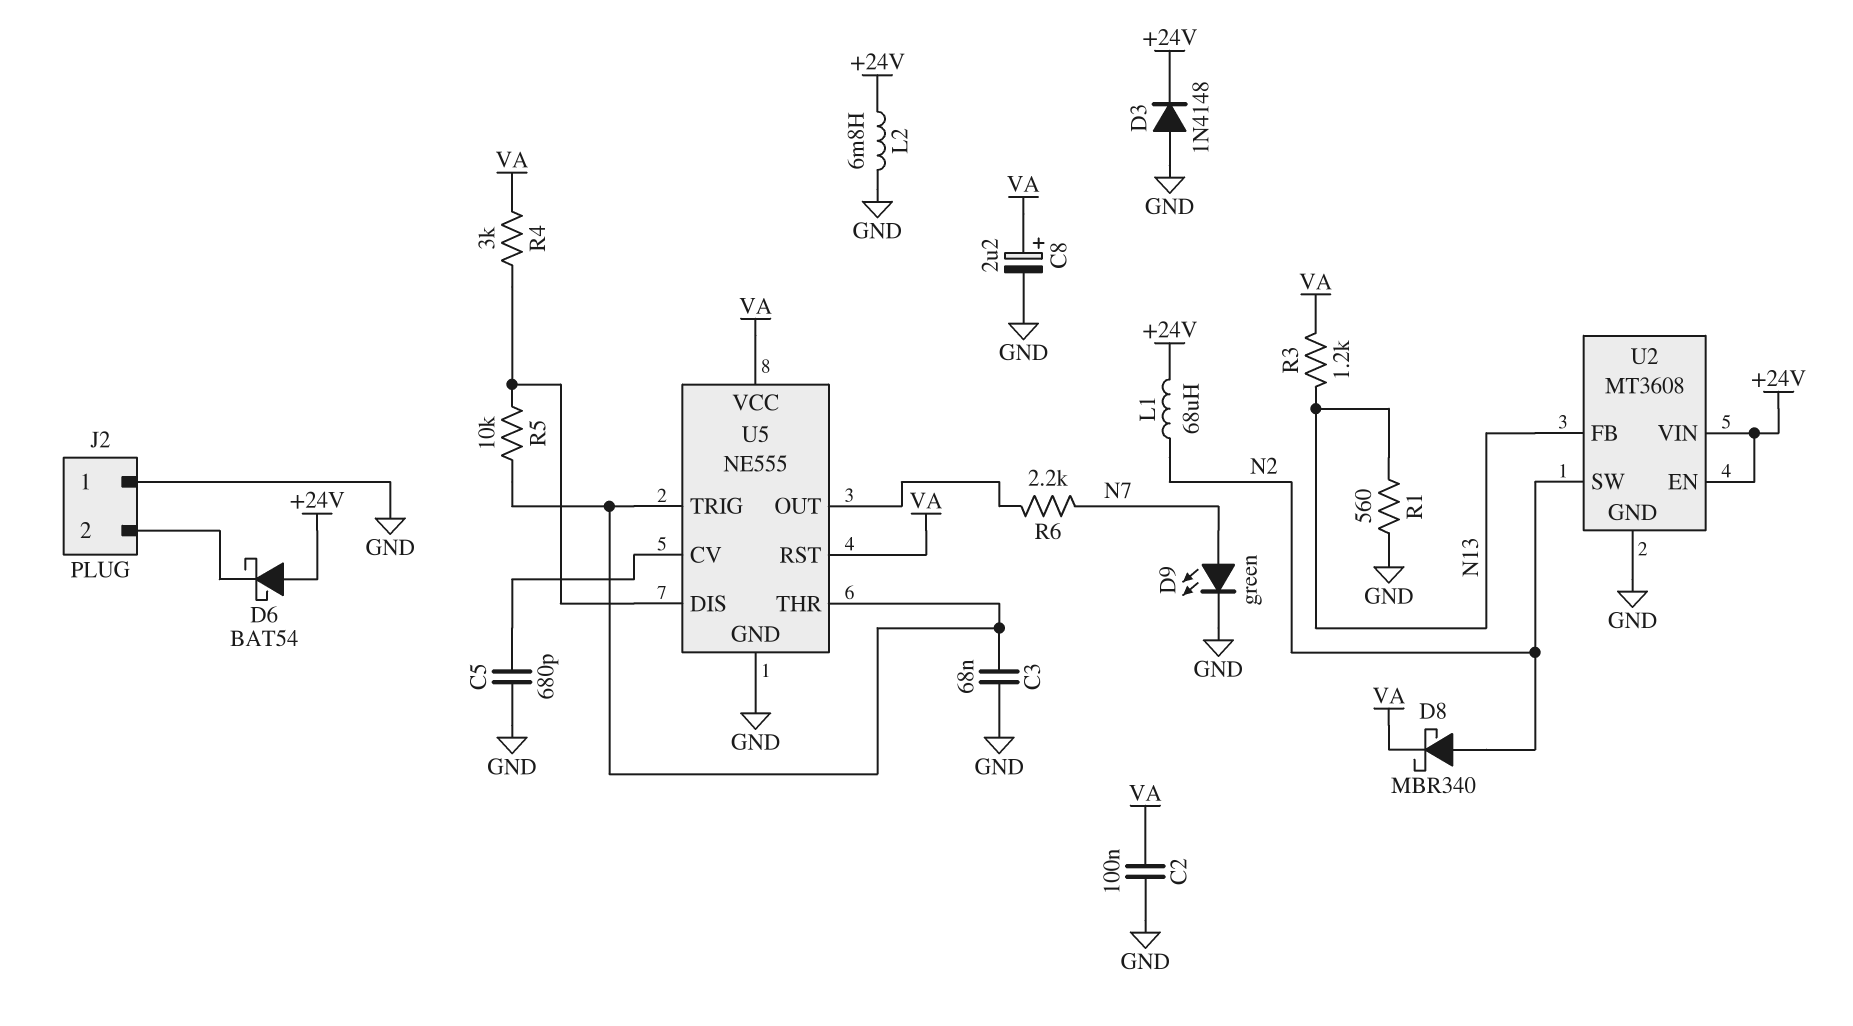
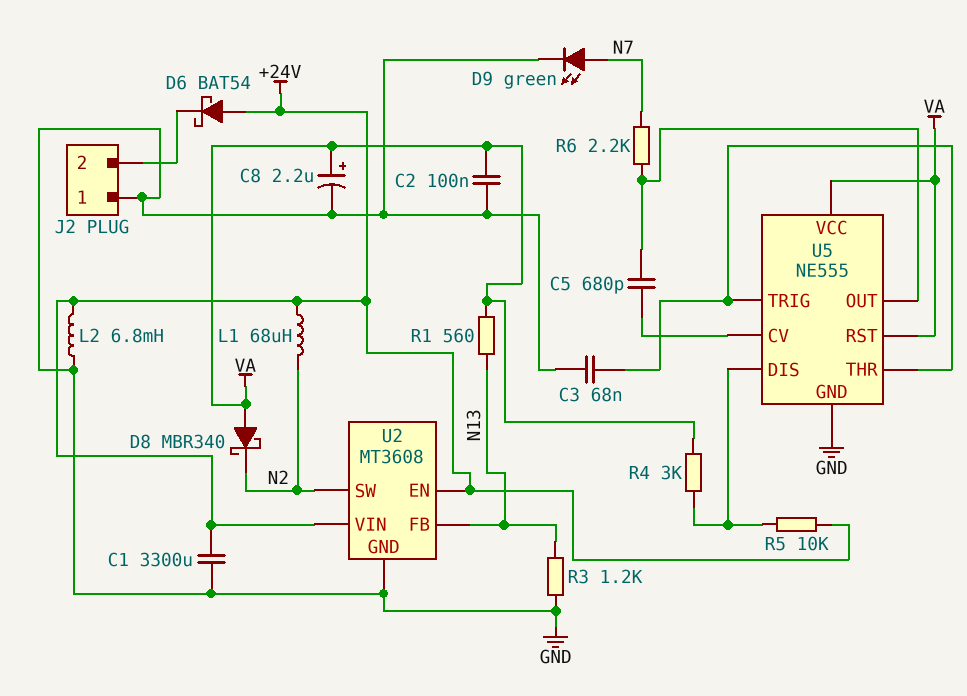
C1: none -> 3300uF (+24V, GND)
C5: 680pF (GND, U5/CV) -> 680pF (U5/CV, U5/OUT)
D3: diode 1N4148 (A GND, K +24V) -> none
D8: schottky MBR340 (A N2, K VA) -> schottky MBR340 (A VA, K N2)
R1: 560 (GND, N13) -> 560 (N13, VA)
R3: 1.2k (N13, VA) -> 1.2k (GND, N13)
R5: 10k (U5/DIS, U5/THR) -> 10k (+24V, U5/DIS)

